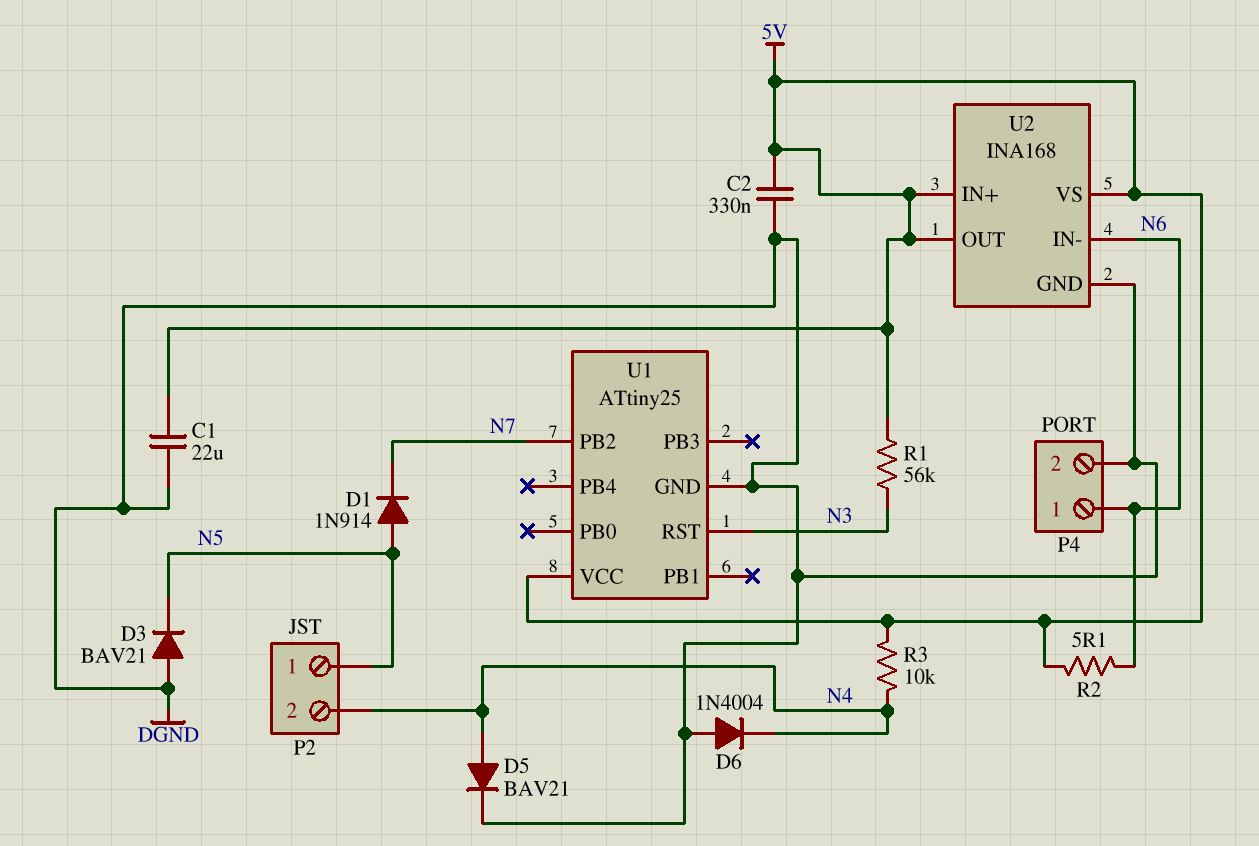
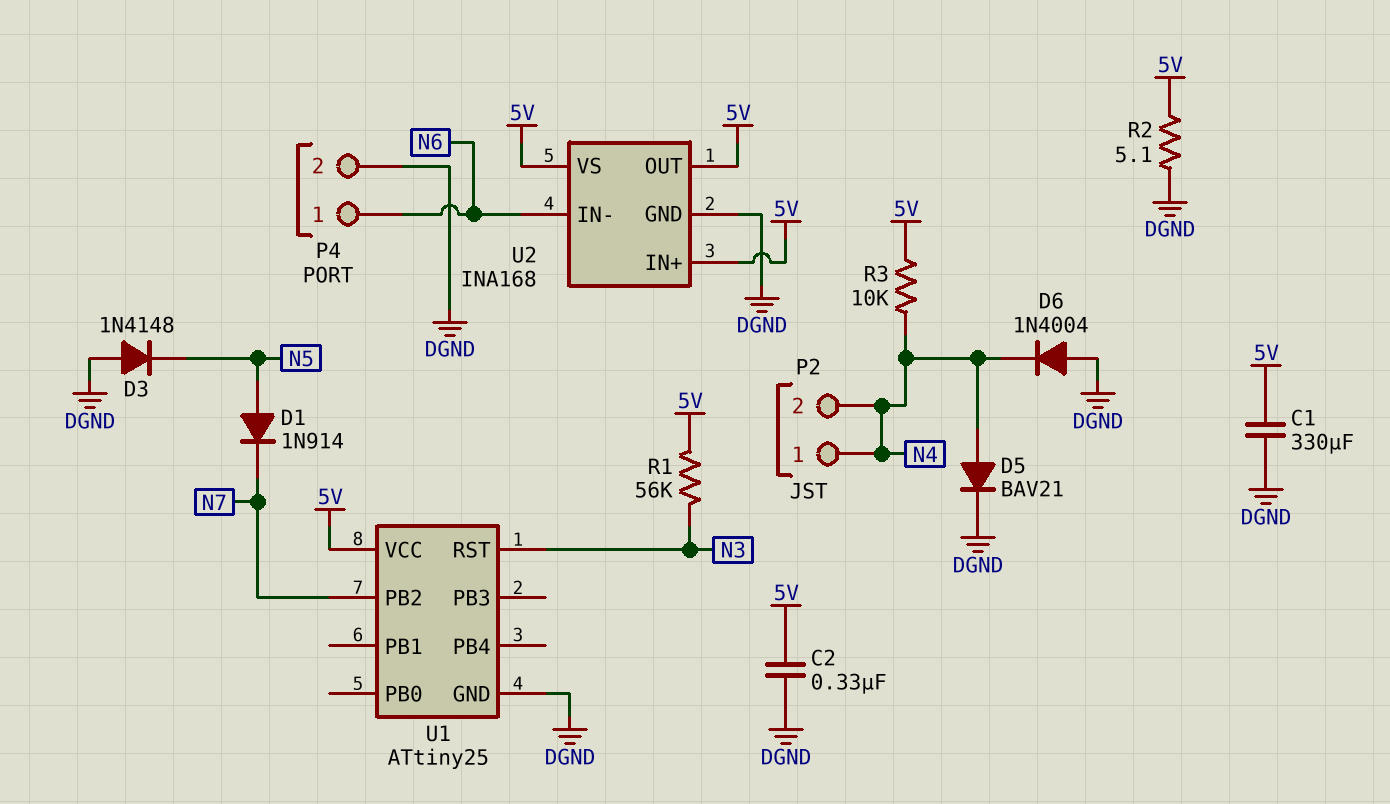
C1: 22uF (5V, DGND) -> 330uF (5V, DGND)
D3: diode BAV21 (A DGND, K N5) -> diode 1N4148 (A DGND, K N5)
P2 pin 1: N5 -> N4
R2: 5.1 (5V, N6) -> 5.1 (5V, DGND)

